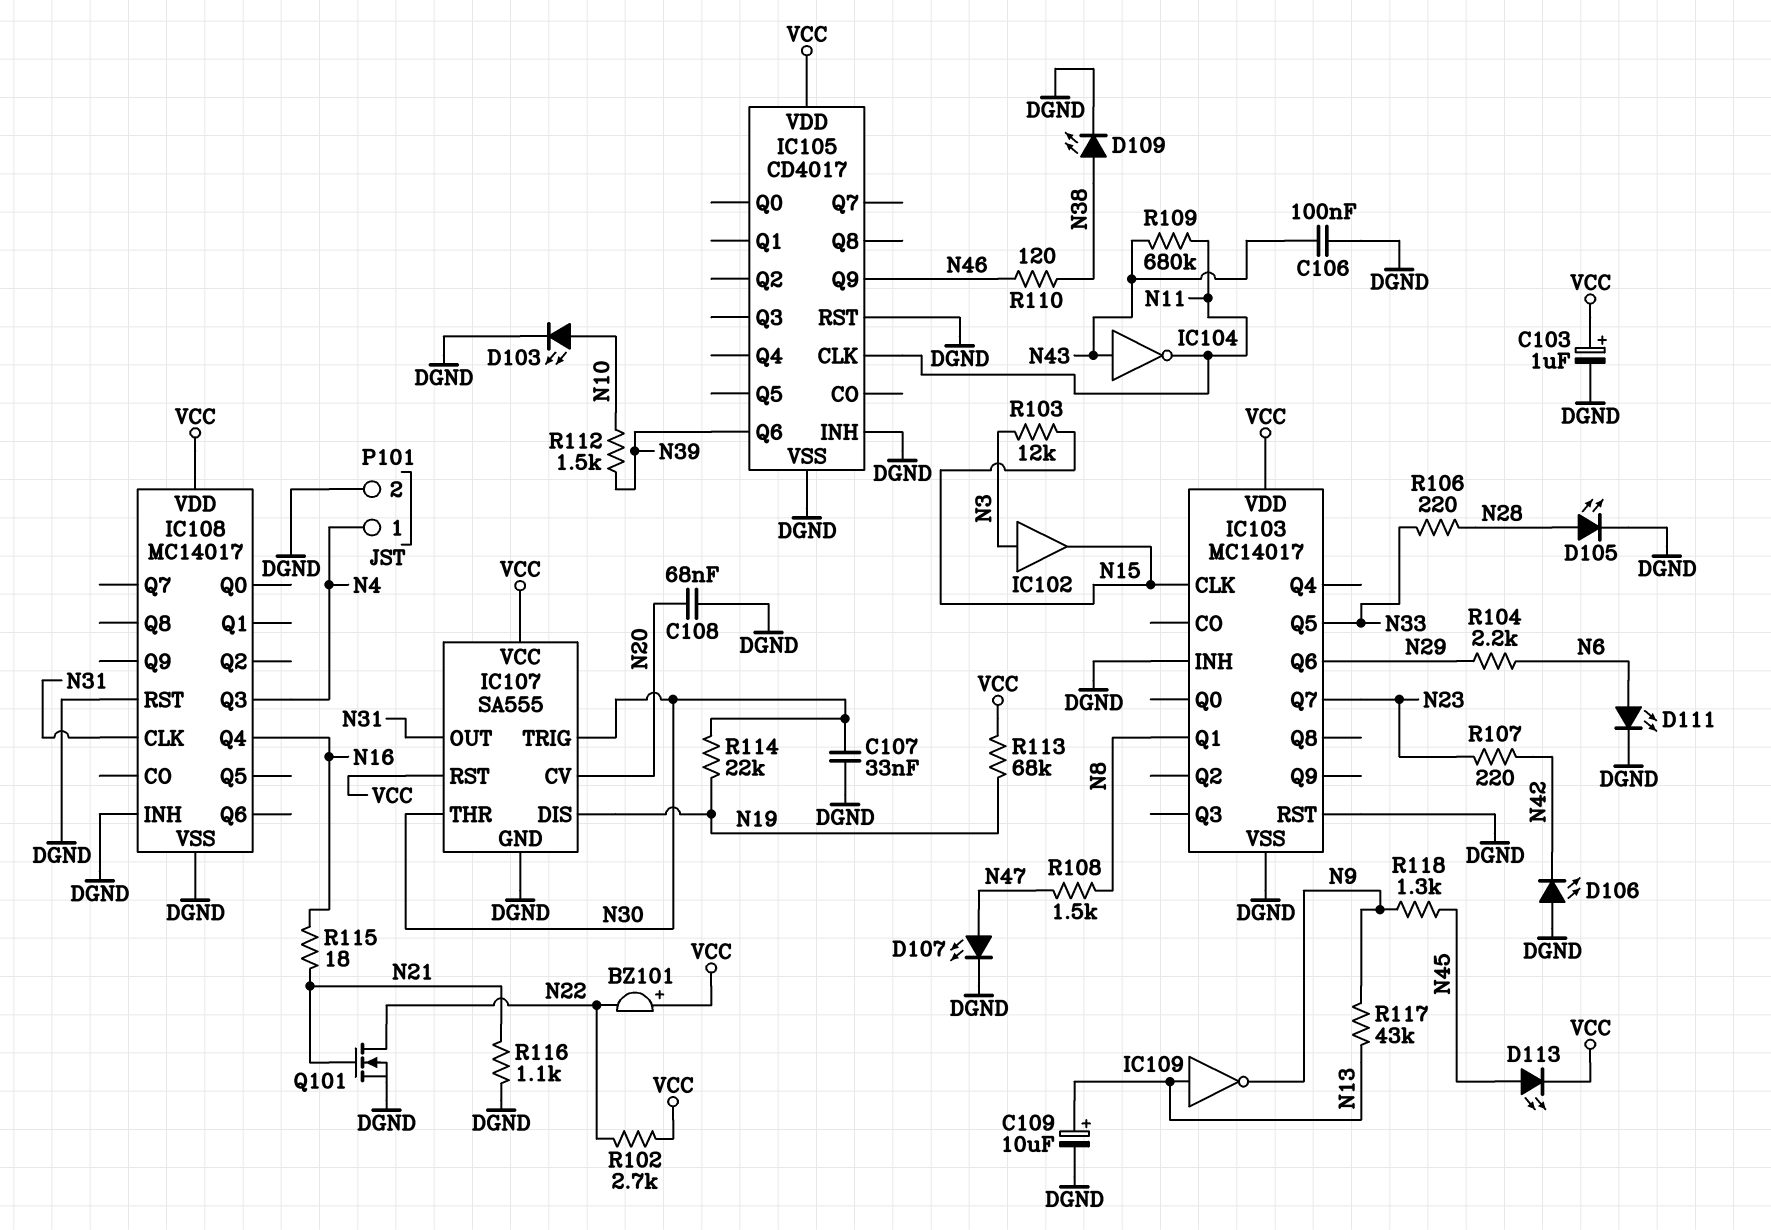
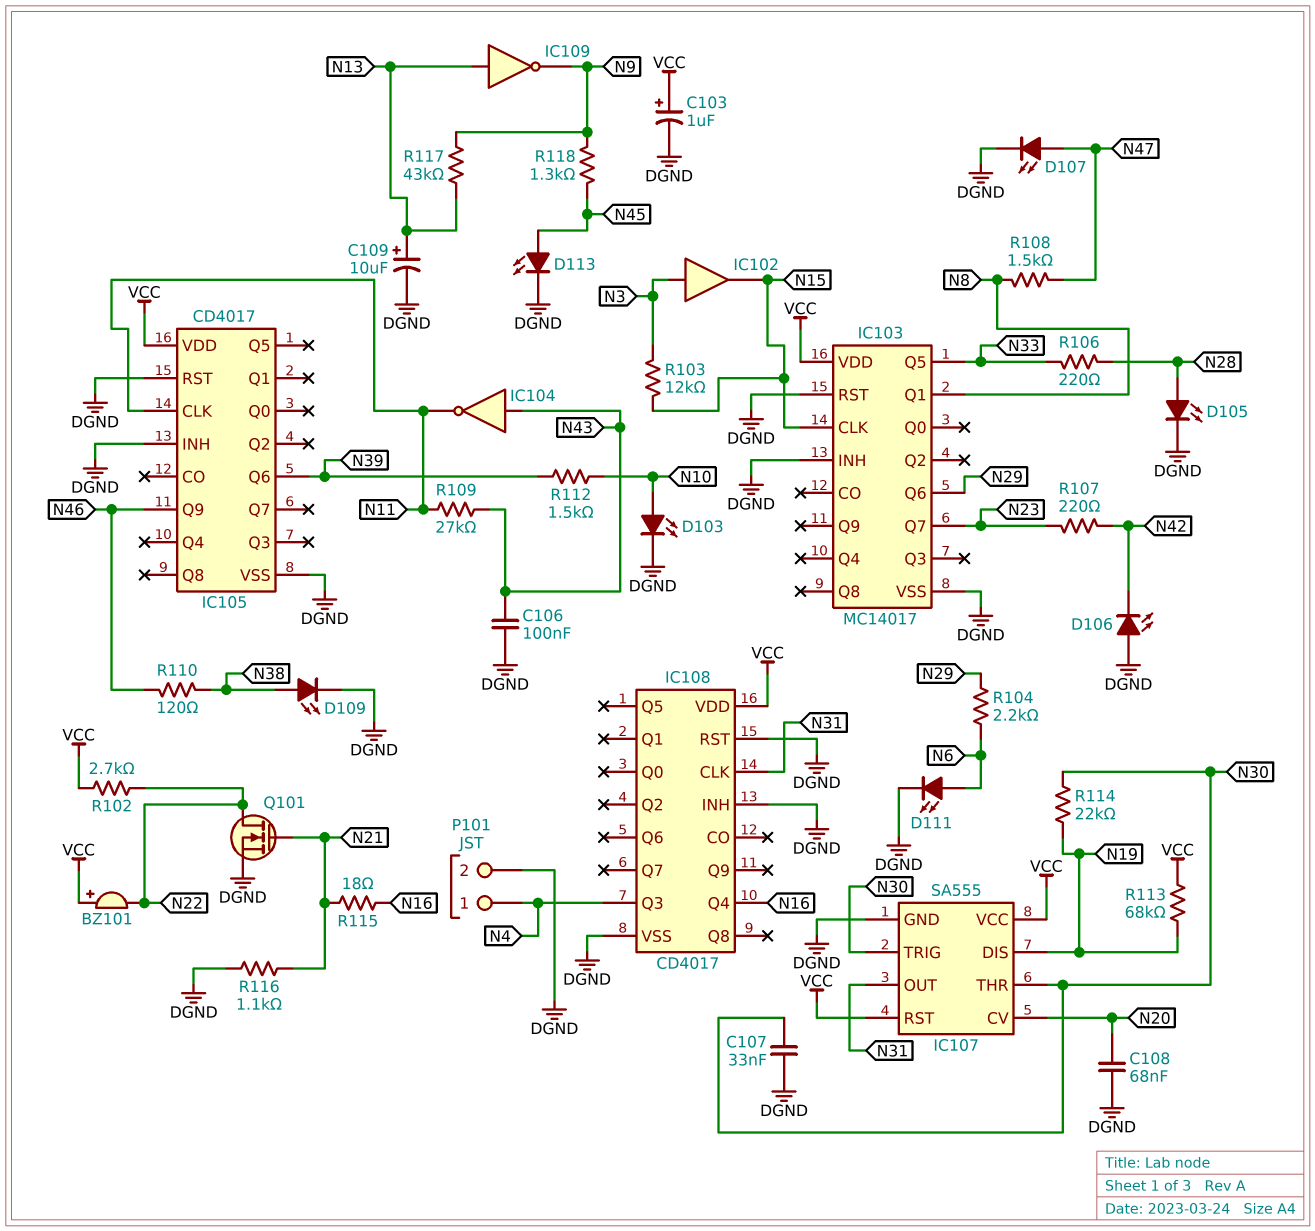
D113: LED (A N45, K VCC) -> LED (A N45, K DGND)
IC108: MC14017 -> CD4017
R109: 680k (N11, N43) -> 27k (N11, N43)

